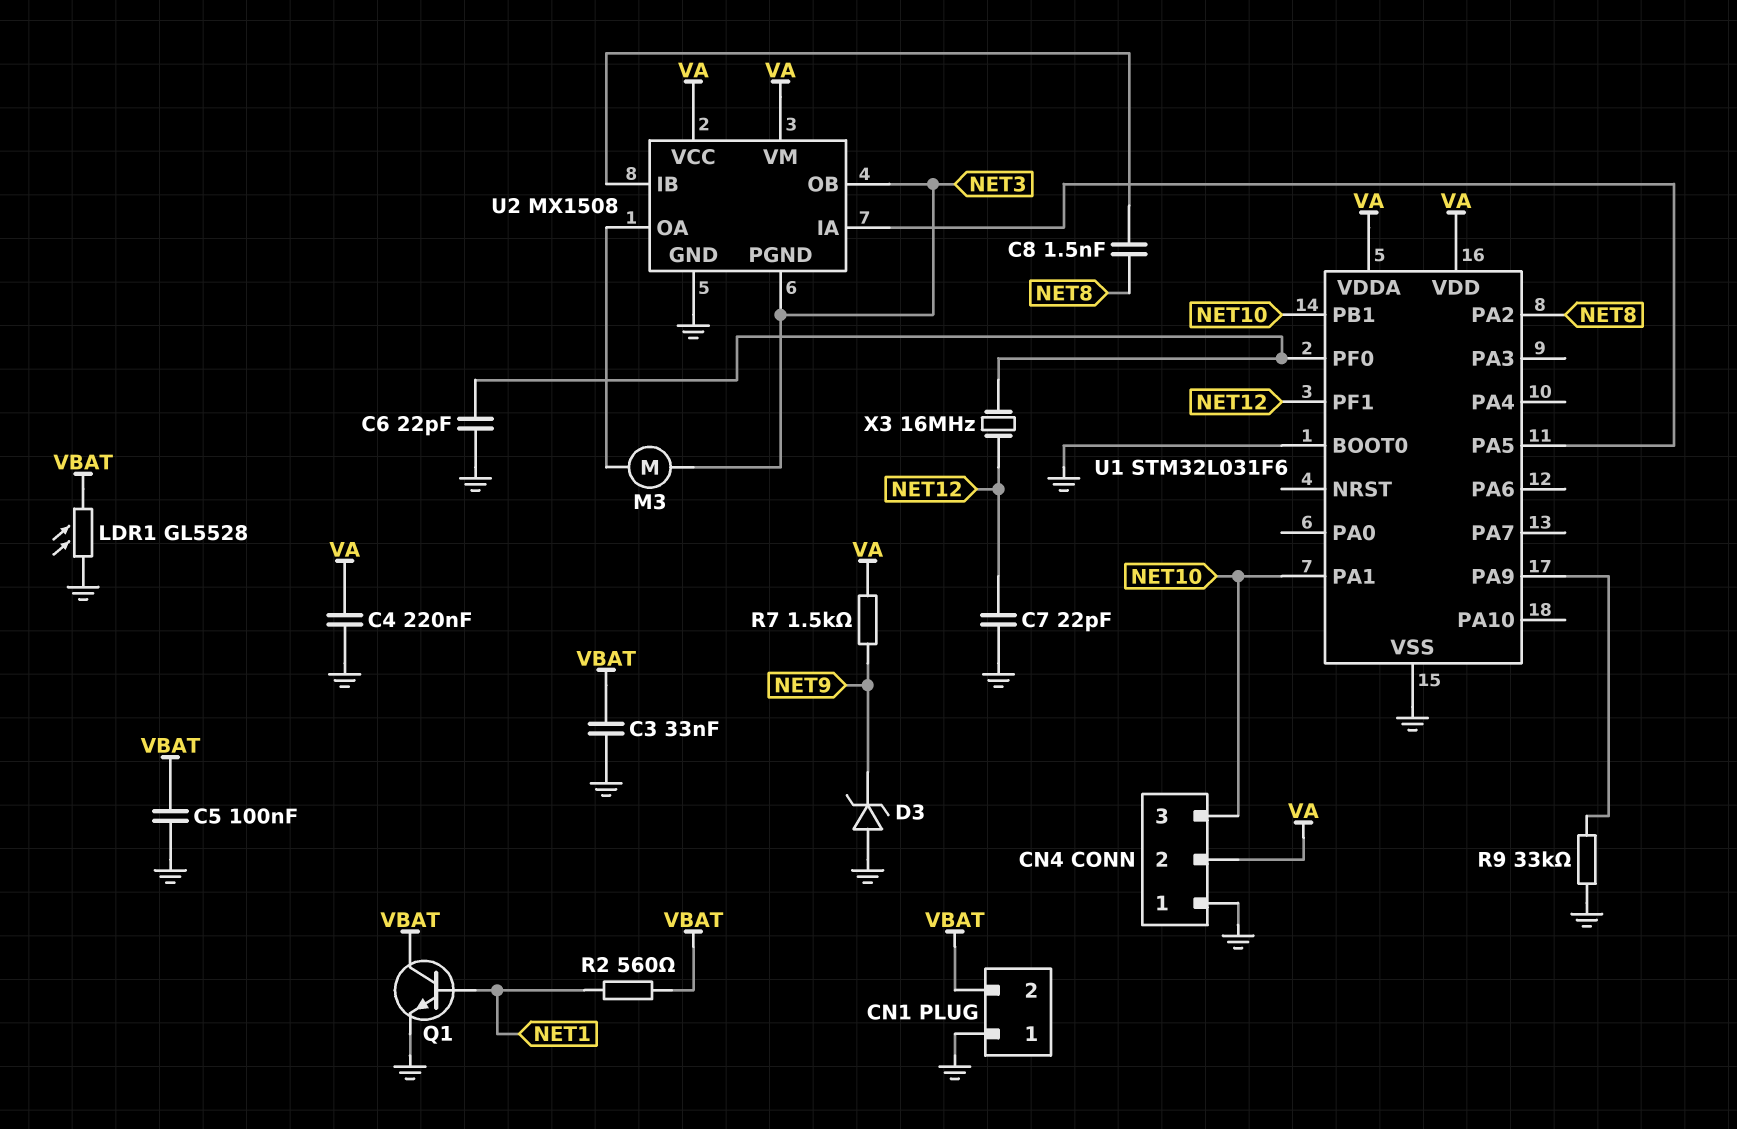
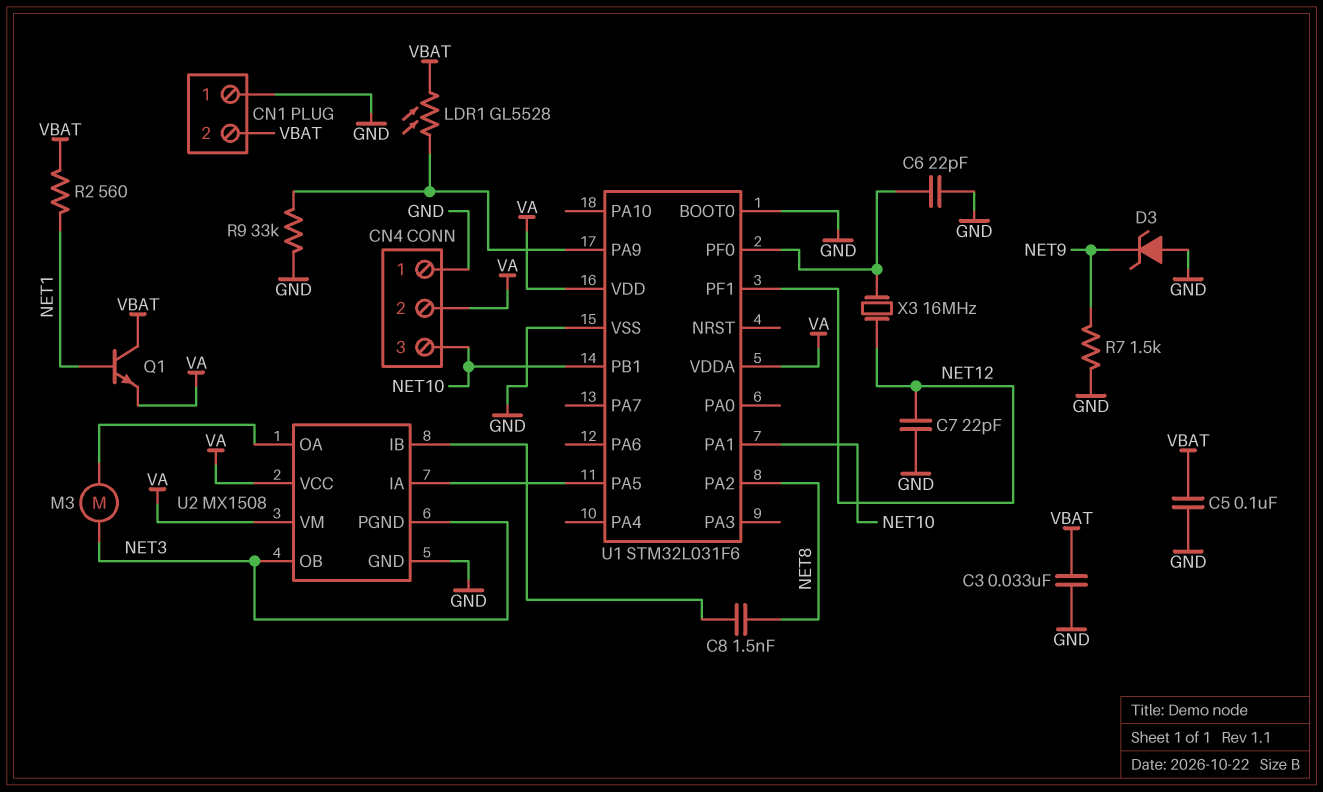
C4: 220nF (GND, VA) -> none
LDR1: GL5528 (GND, VBAT) -> GL5528 (U1/PA9, VBAT)
Q1: NPN (B NET1, C VBAT, E GND) -> NPN (B NET1, C VBAT, E VA)
R7: 1.5k (NET9, VA) -> 1.5k (GND, NET9)

